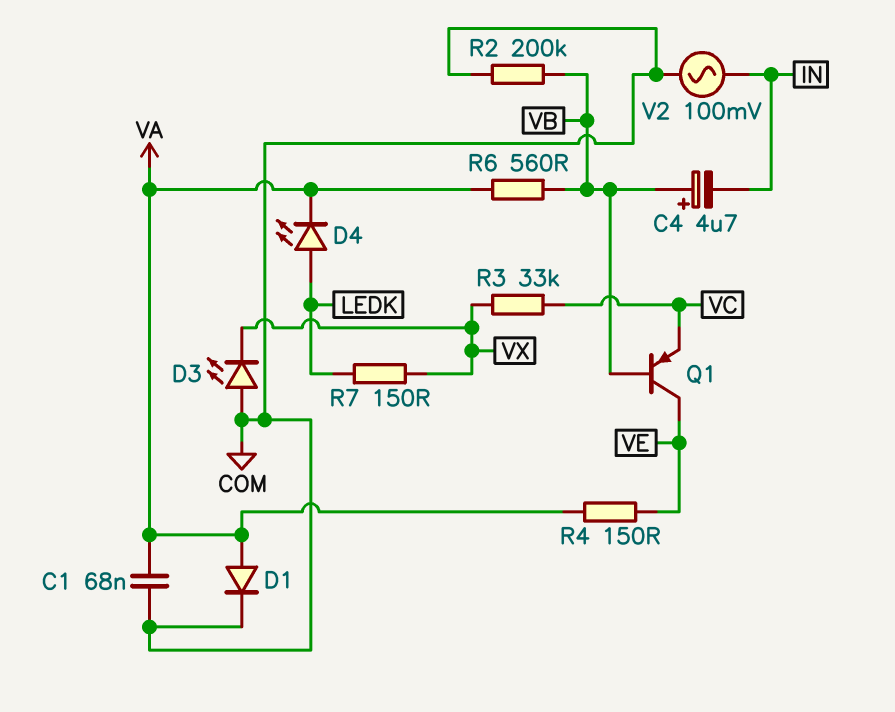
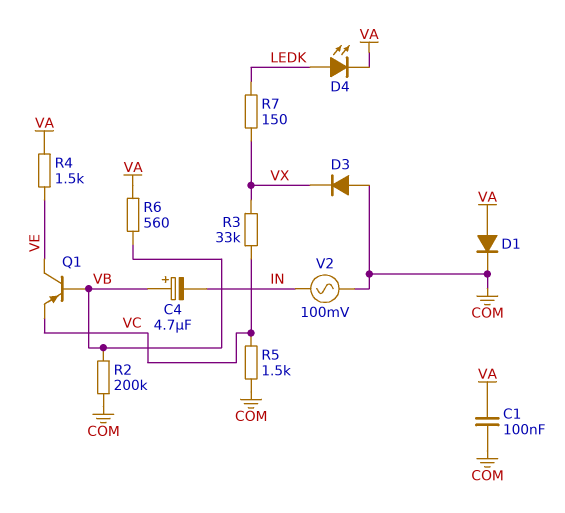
C1: 68nF (COM, VA) -> 100nF (COM, VA)
D3: LED (A COM, K VX) -> diode (A COM, K VX)
R4: 150 (VA, VE) -> 1.5k (VA, VE)
R5: none -> 1.5k (COM, VC)

